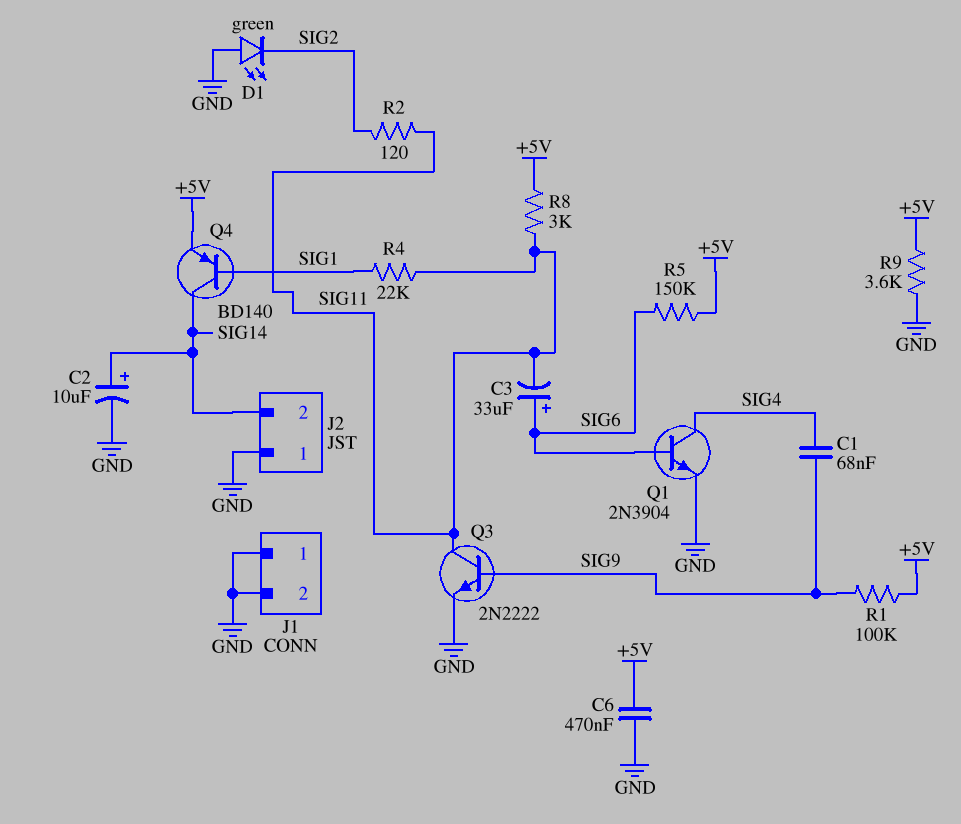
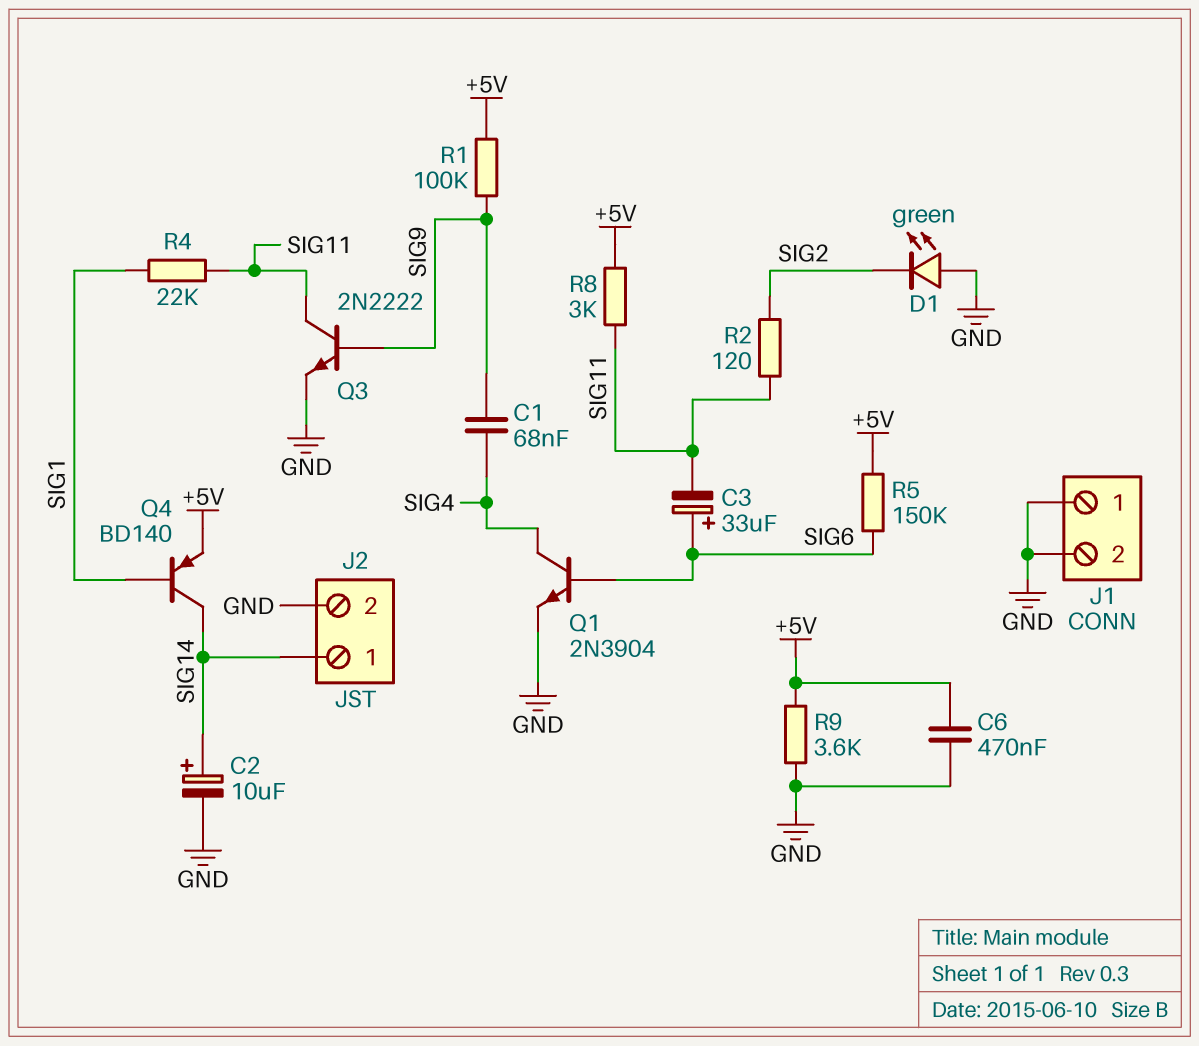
J2 pin 1: GND -> SIG14
J2 pin 2: SIG14 -> GND

